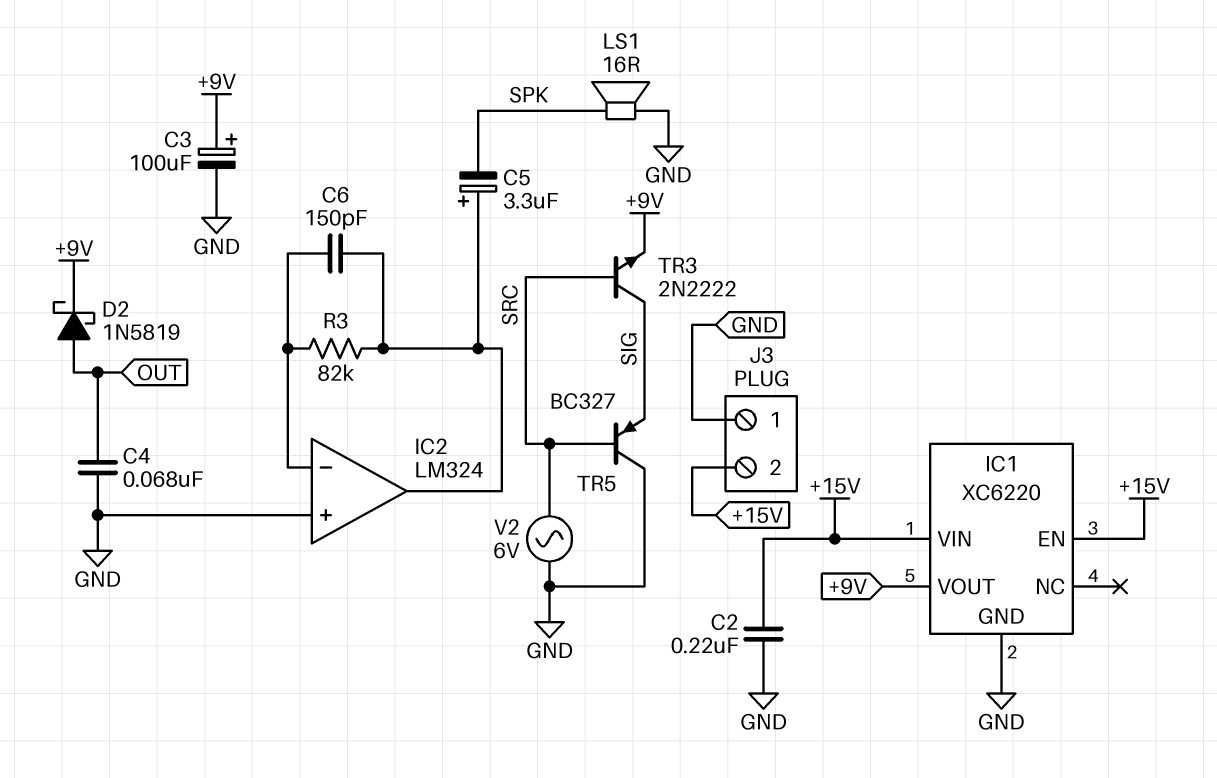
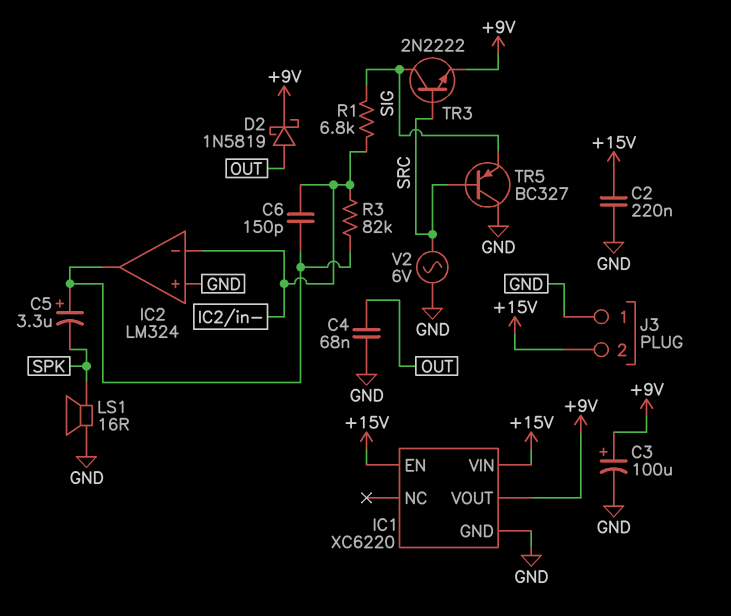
R1: none -> 6.8k (IC2/in-, SIG)

